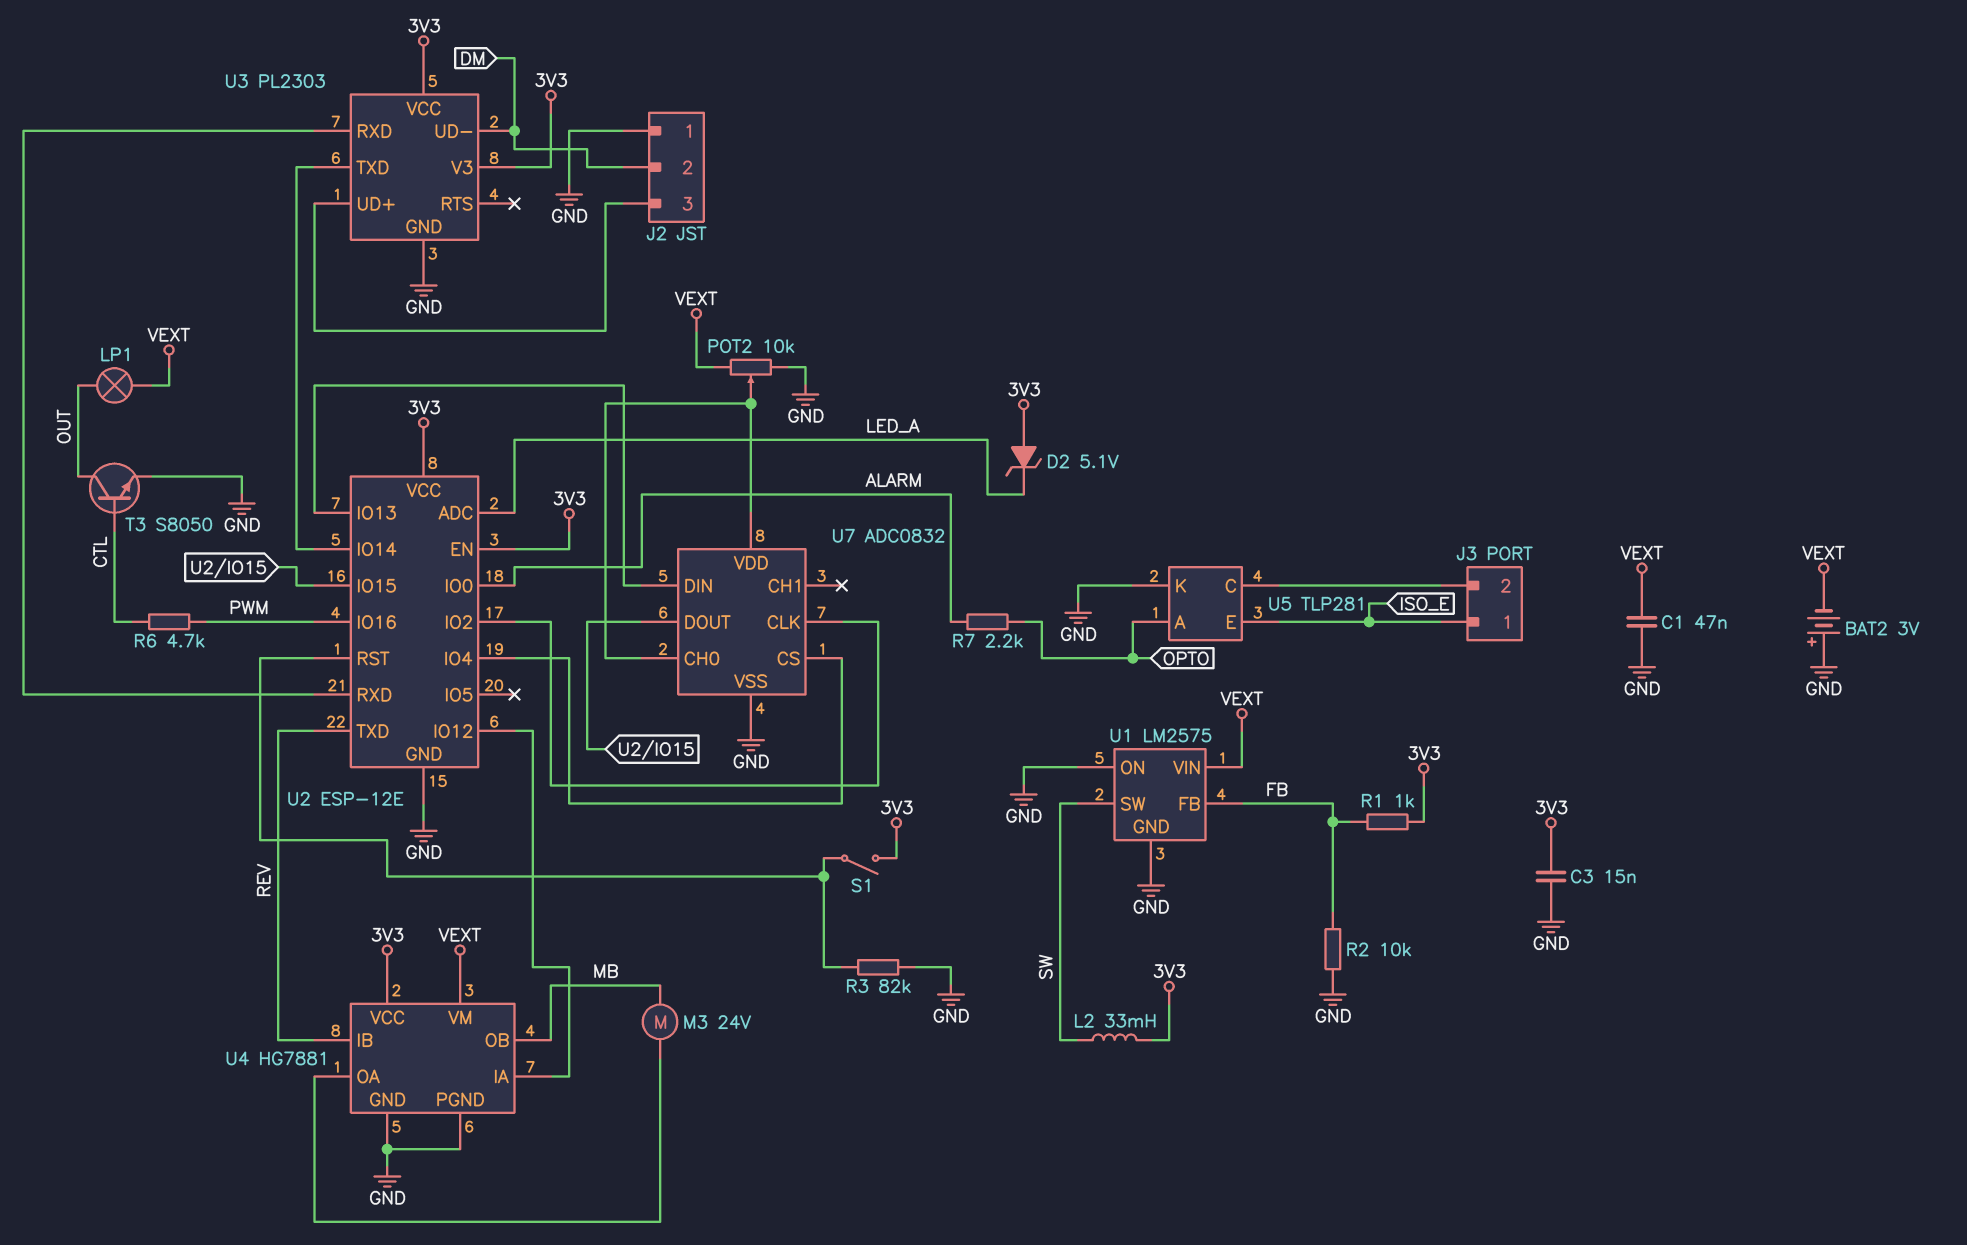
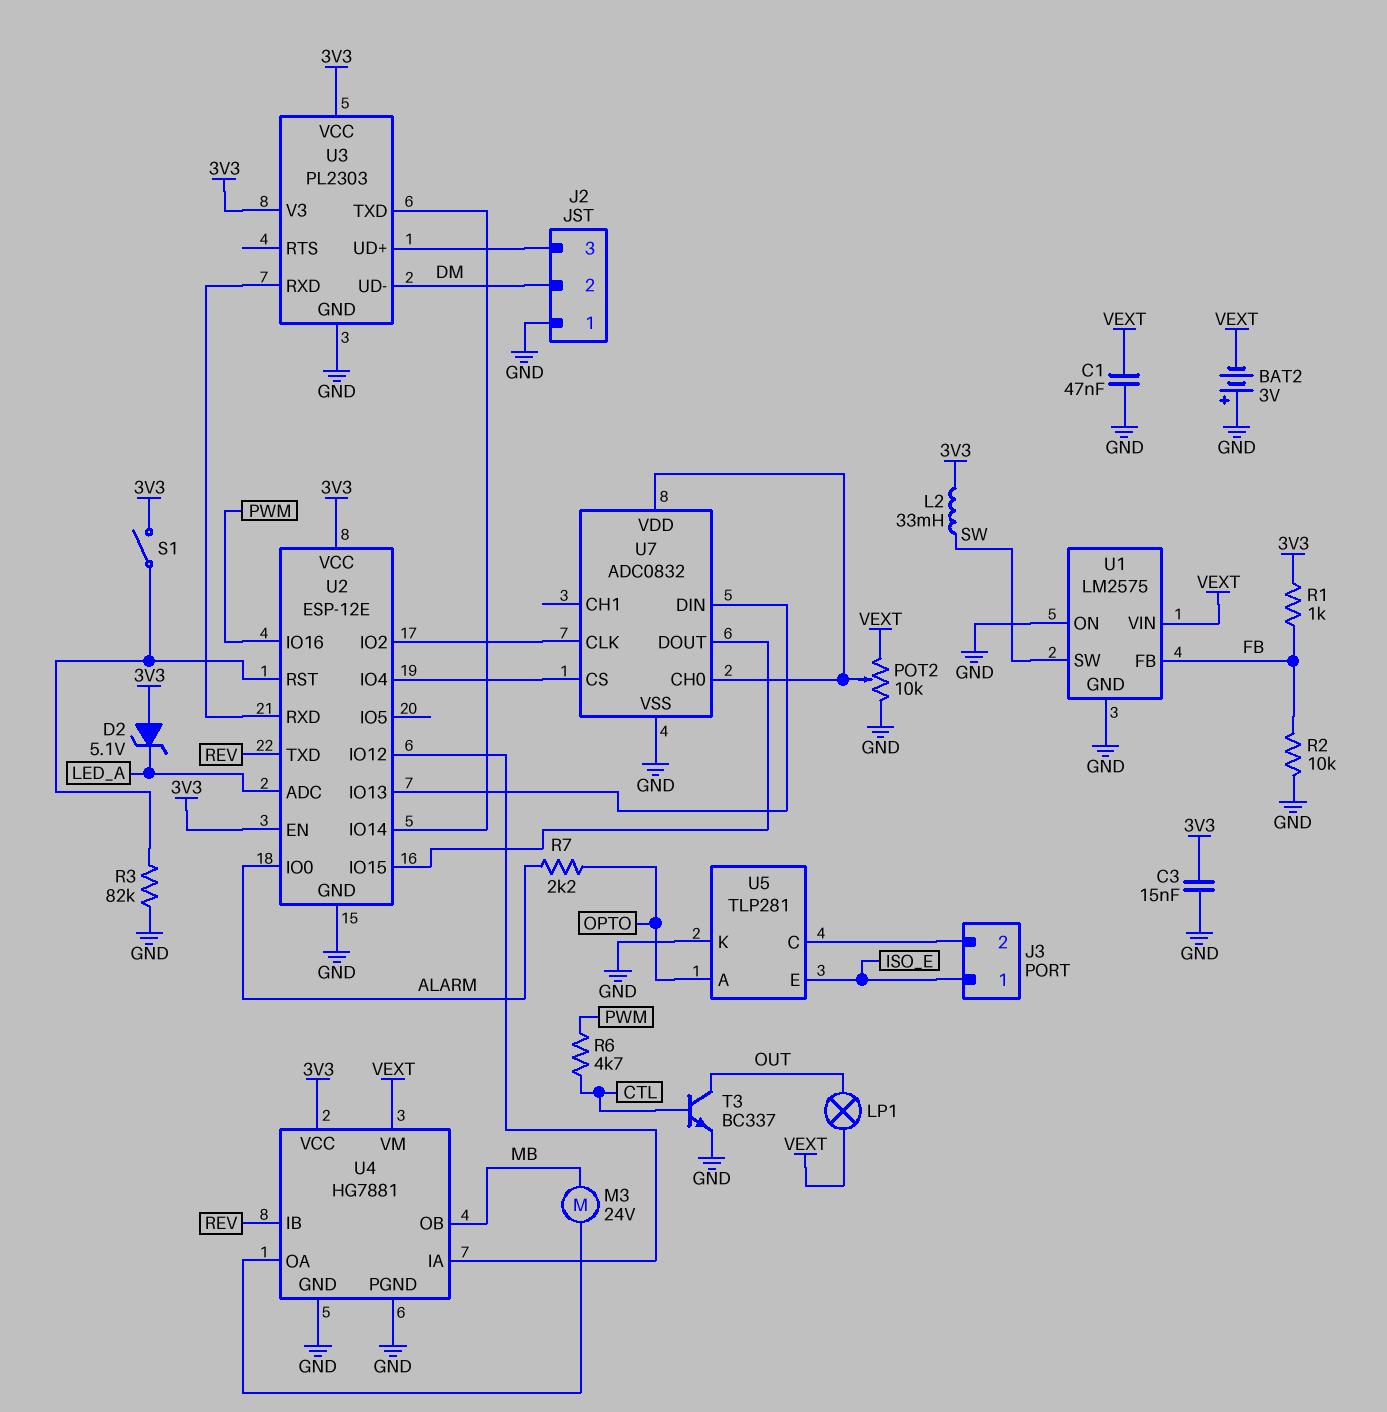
T3: NPN S8050 (B CTL, C OUT, E GND) -> NPN BC337 (B CTL, C OUT, E GND)

